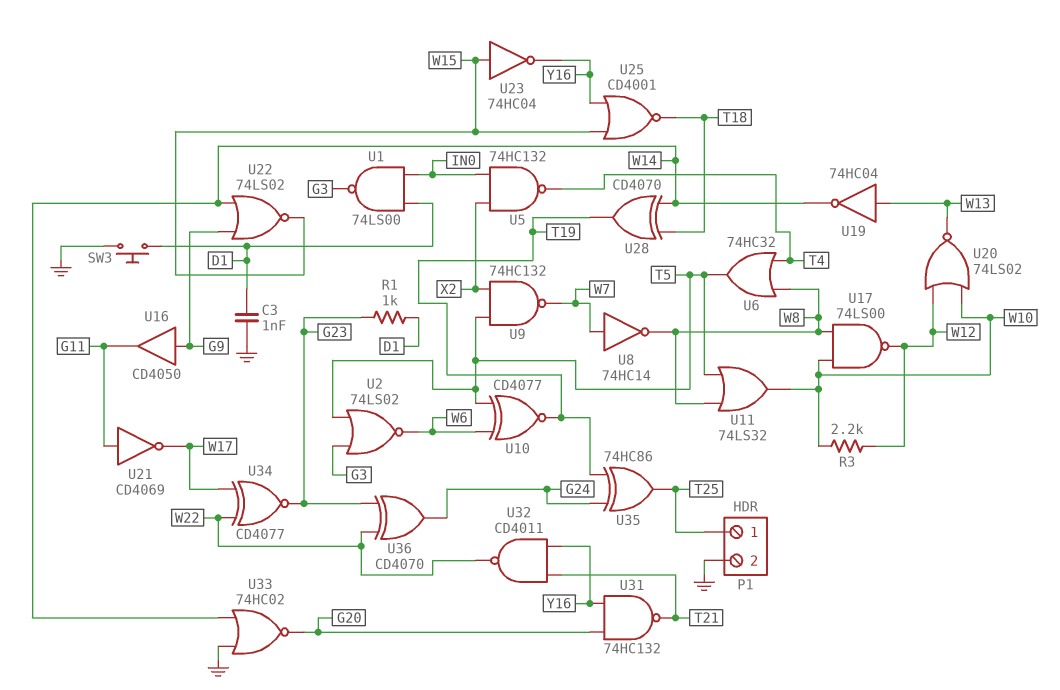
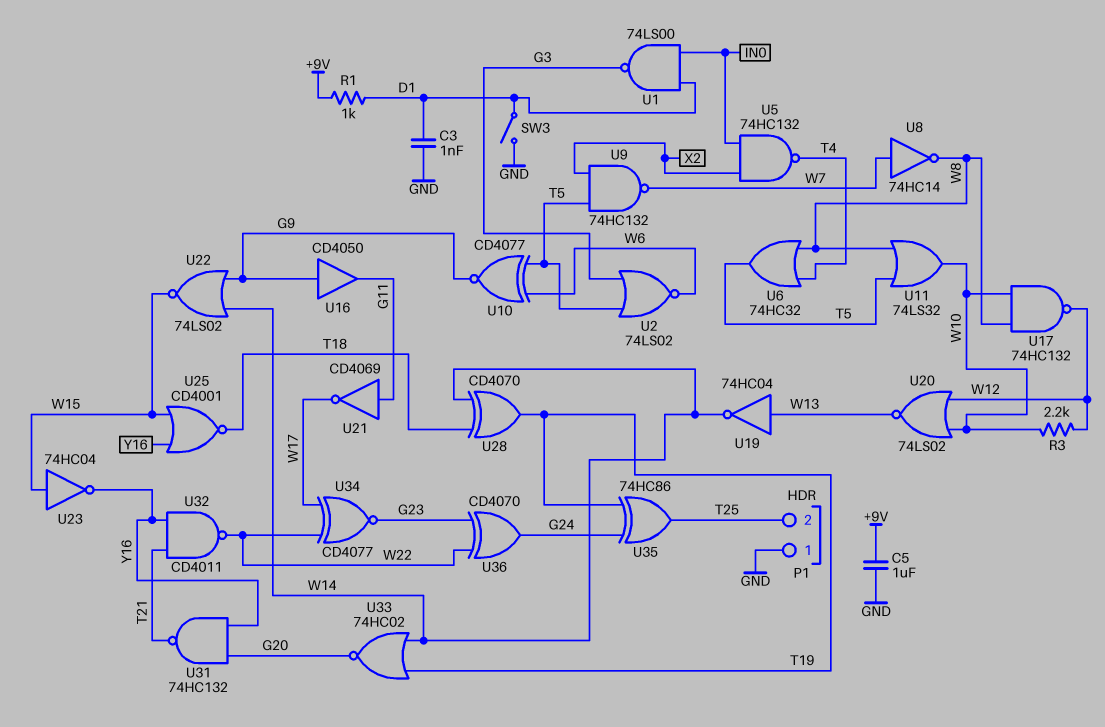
C5: none -> 1uF (+9V, GND)
P1 pin 1: T25 -> GND
P1 pin 2: GND -> T25
R1: 1k (D1, G23) -> 1k (+9V, D1)
SW3: button (D1, GND) -> switch (D1, GND)
U10: XNOR CD4077 (in T5, in W6, out T19) -> XNOR CD4077 (in T5, in W6, out G9)
U17: NAND 74LS00 (in W8, in W10, out W12) -> NAND 74HC132 (in W8, in W10, out W12)
U33: NOR 74HC02 (in GND, in W14, out G20) -> NOR 74HC02 (in T19, in W14, out G20)

